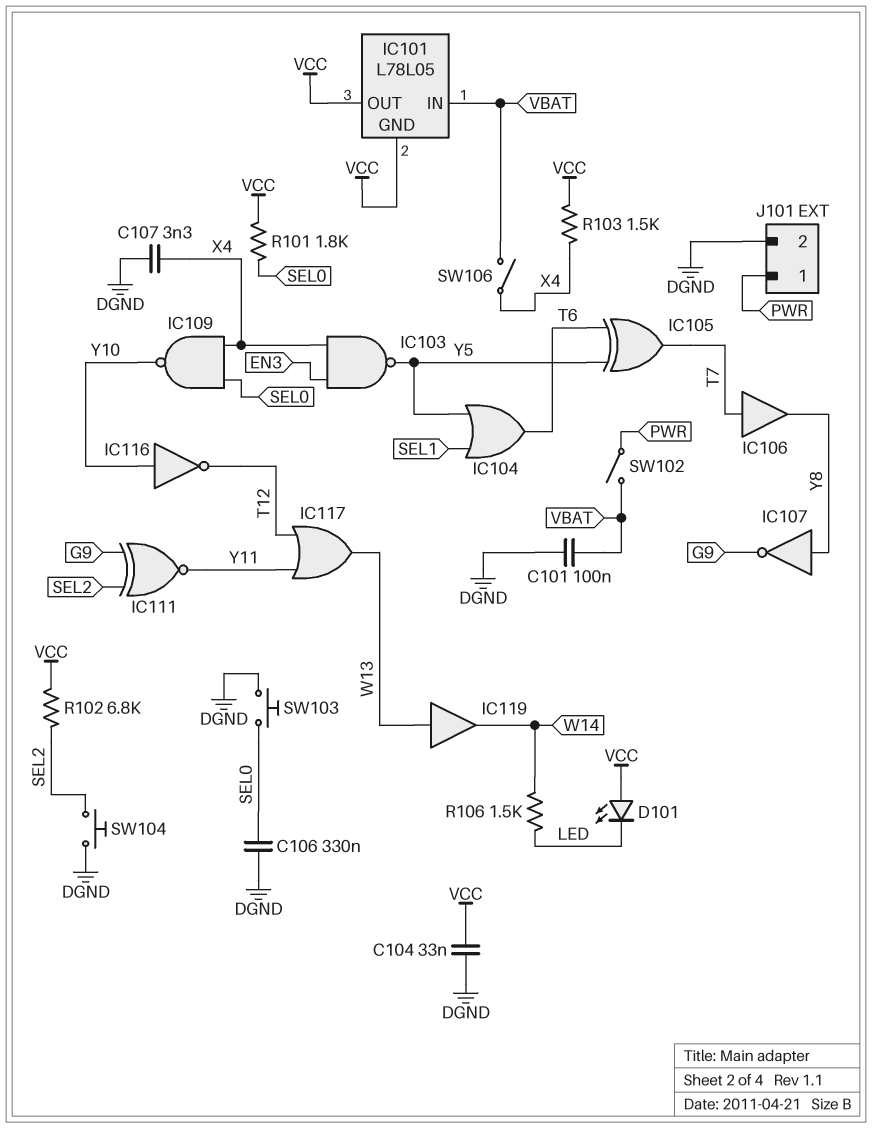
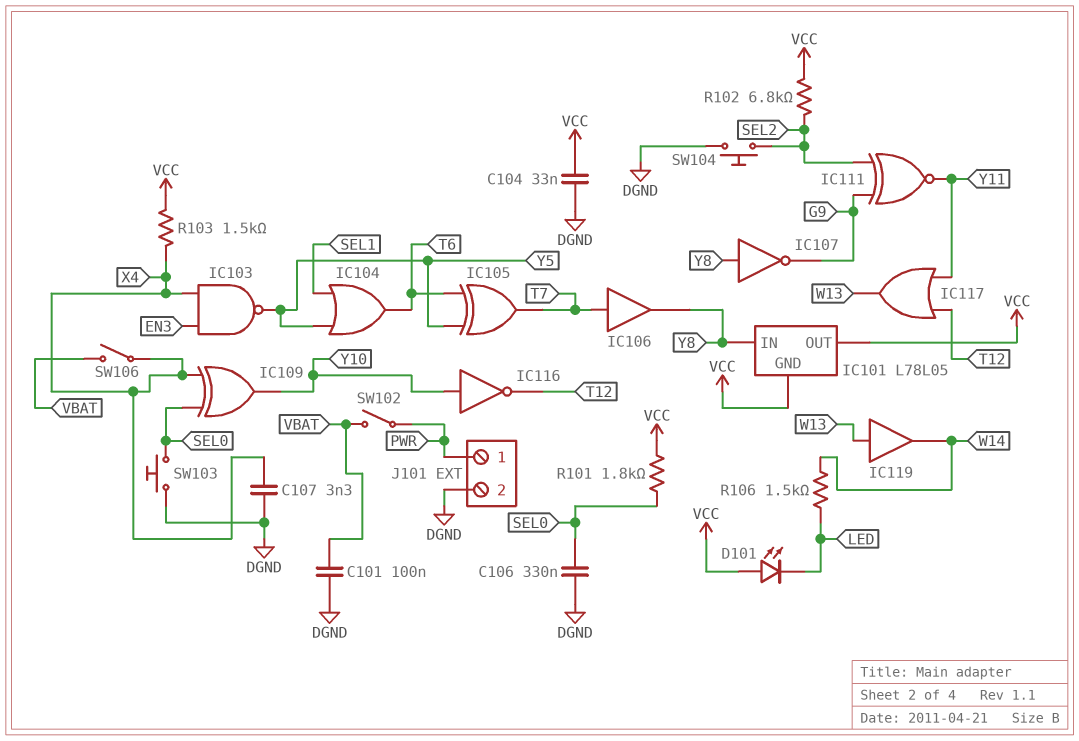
IC101 pin IN: VBAT -> Y8
IC109: NAND (in SEL0, in X4, out Y10) -> XOR (in SEL0, in X4, out Y10)

